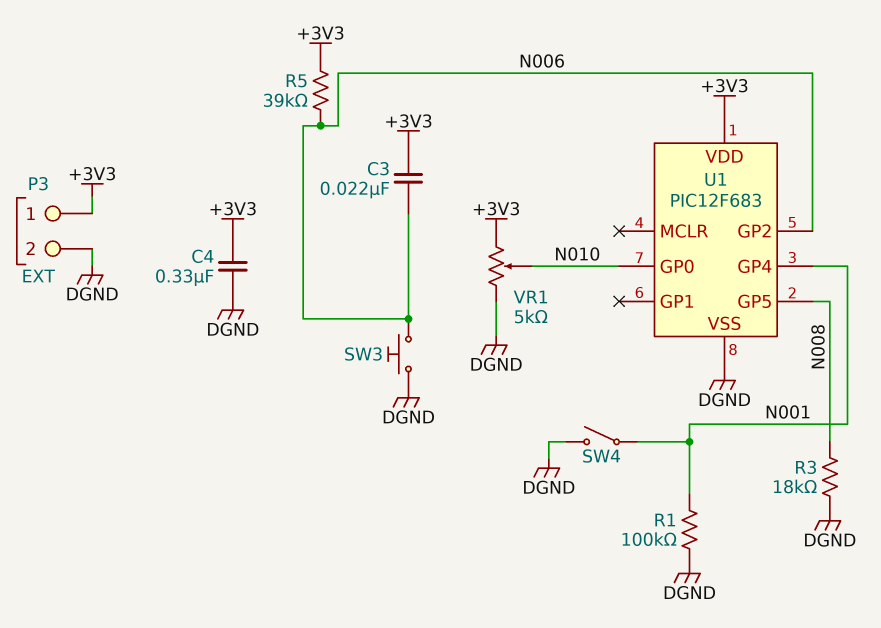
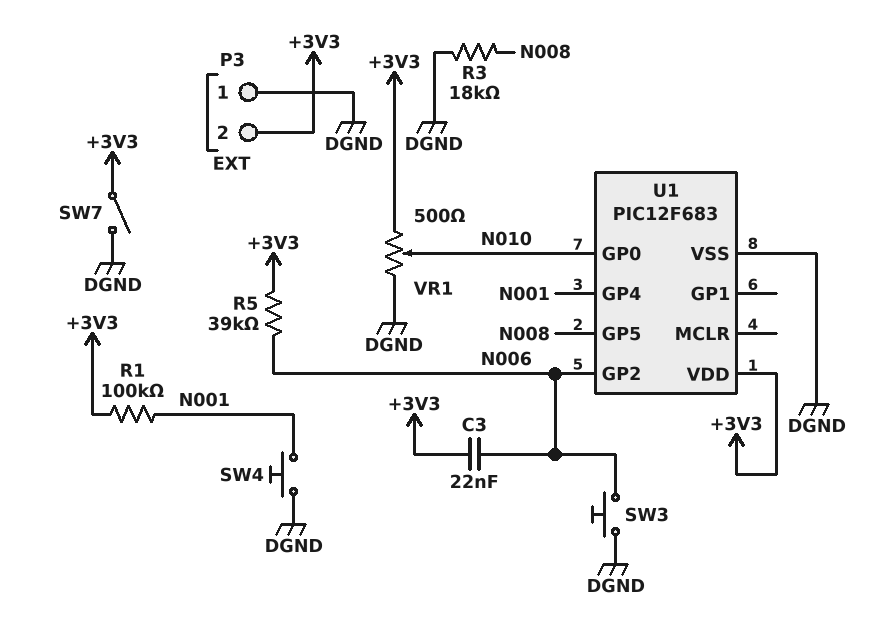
C4: 330nF (+3V3, DGND) -> none
P3 pin 1: +3V3 -> DGND
P3 pin 2: DGND -> +3V3
R1: 100k (DGND, N001) -> 100k (+3V3, N001)
SW4: switch (DGND, N001) -> button (DGND, N001)
SW7: none -> switch (+3V3, DGND)
VR1: 5k (+3V3, DGND, wiper N010) -> 500 (+3V3, DGND, wiper N010)

